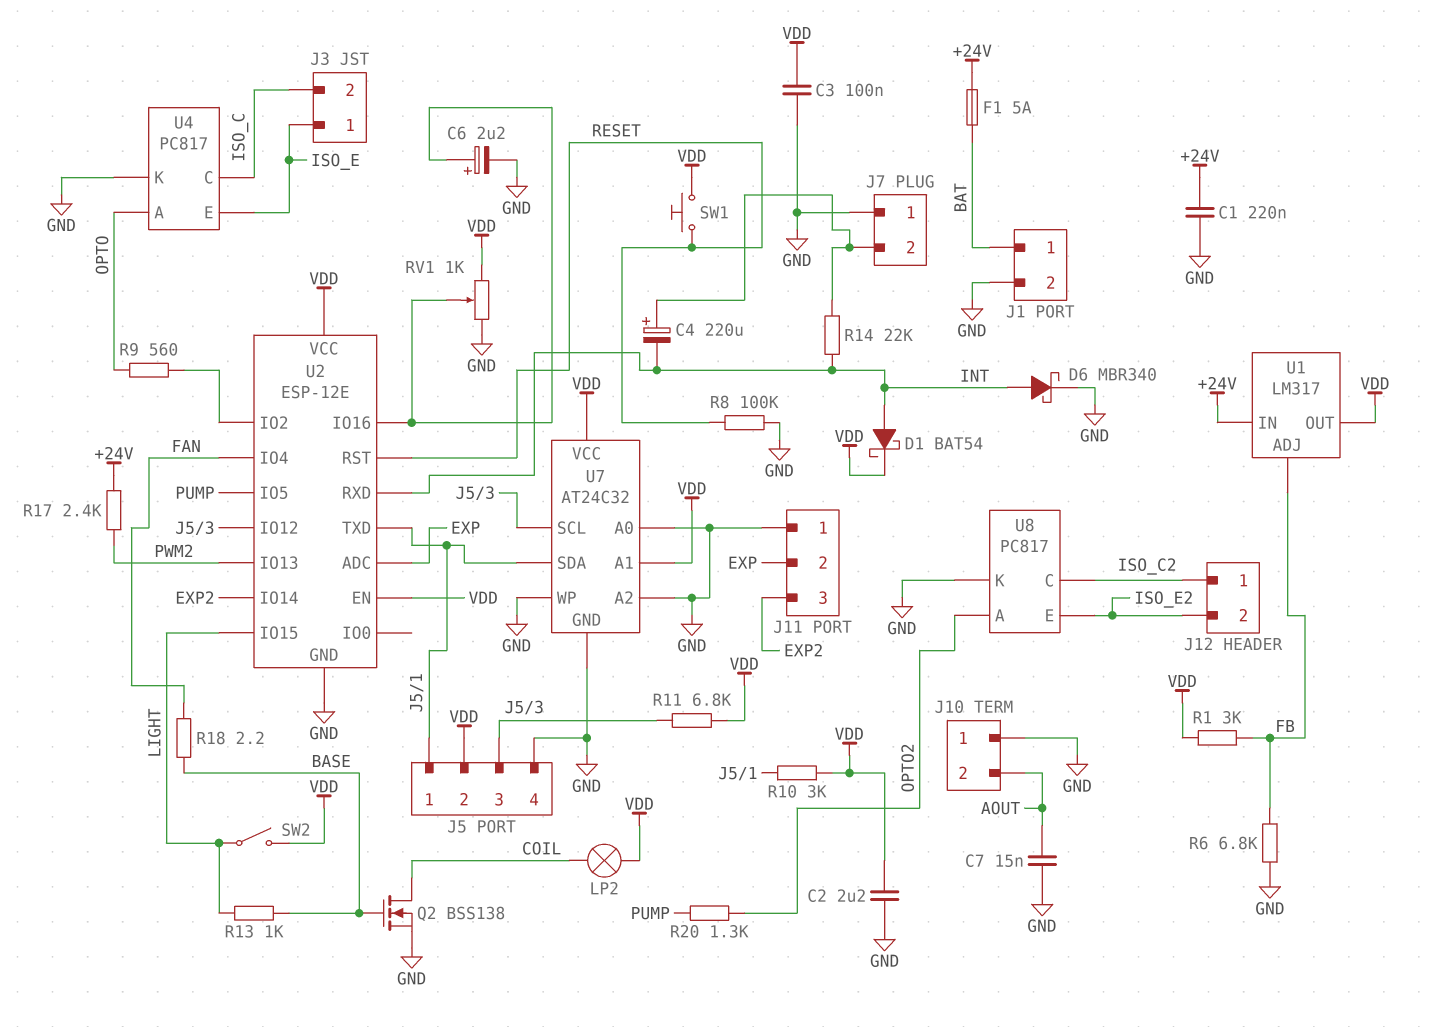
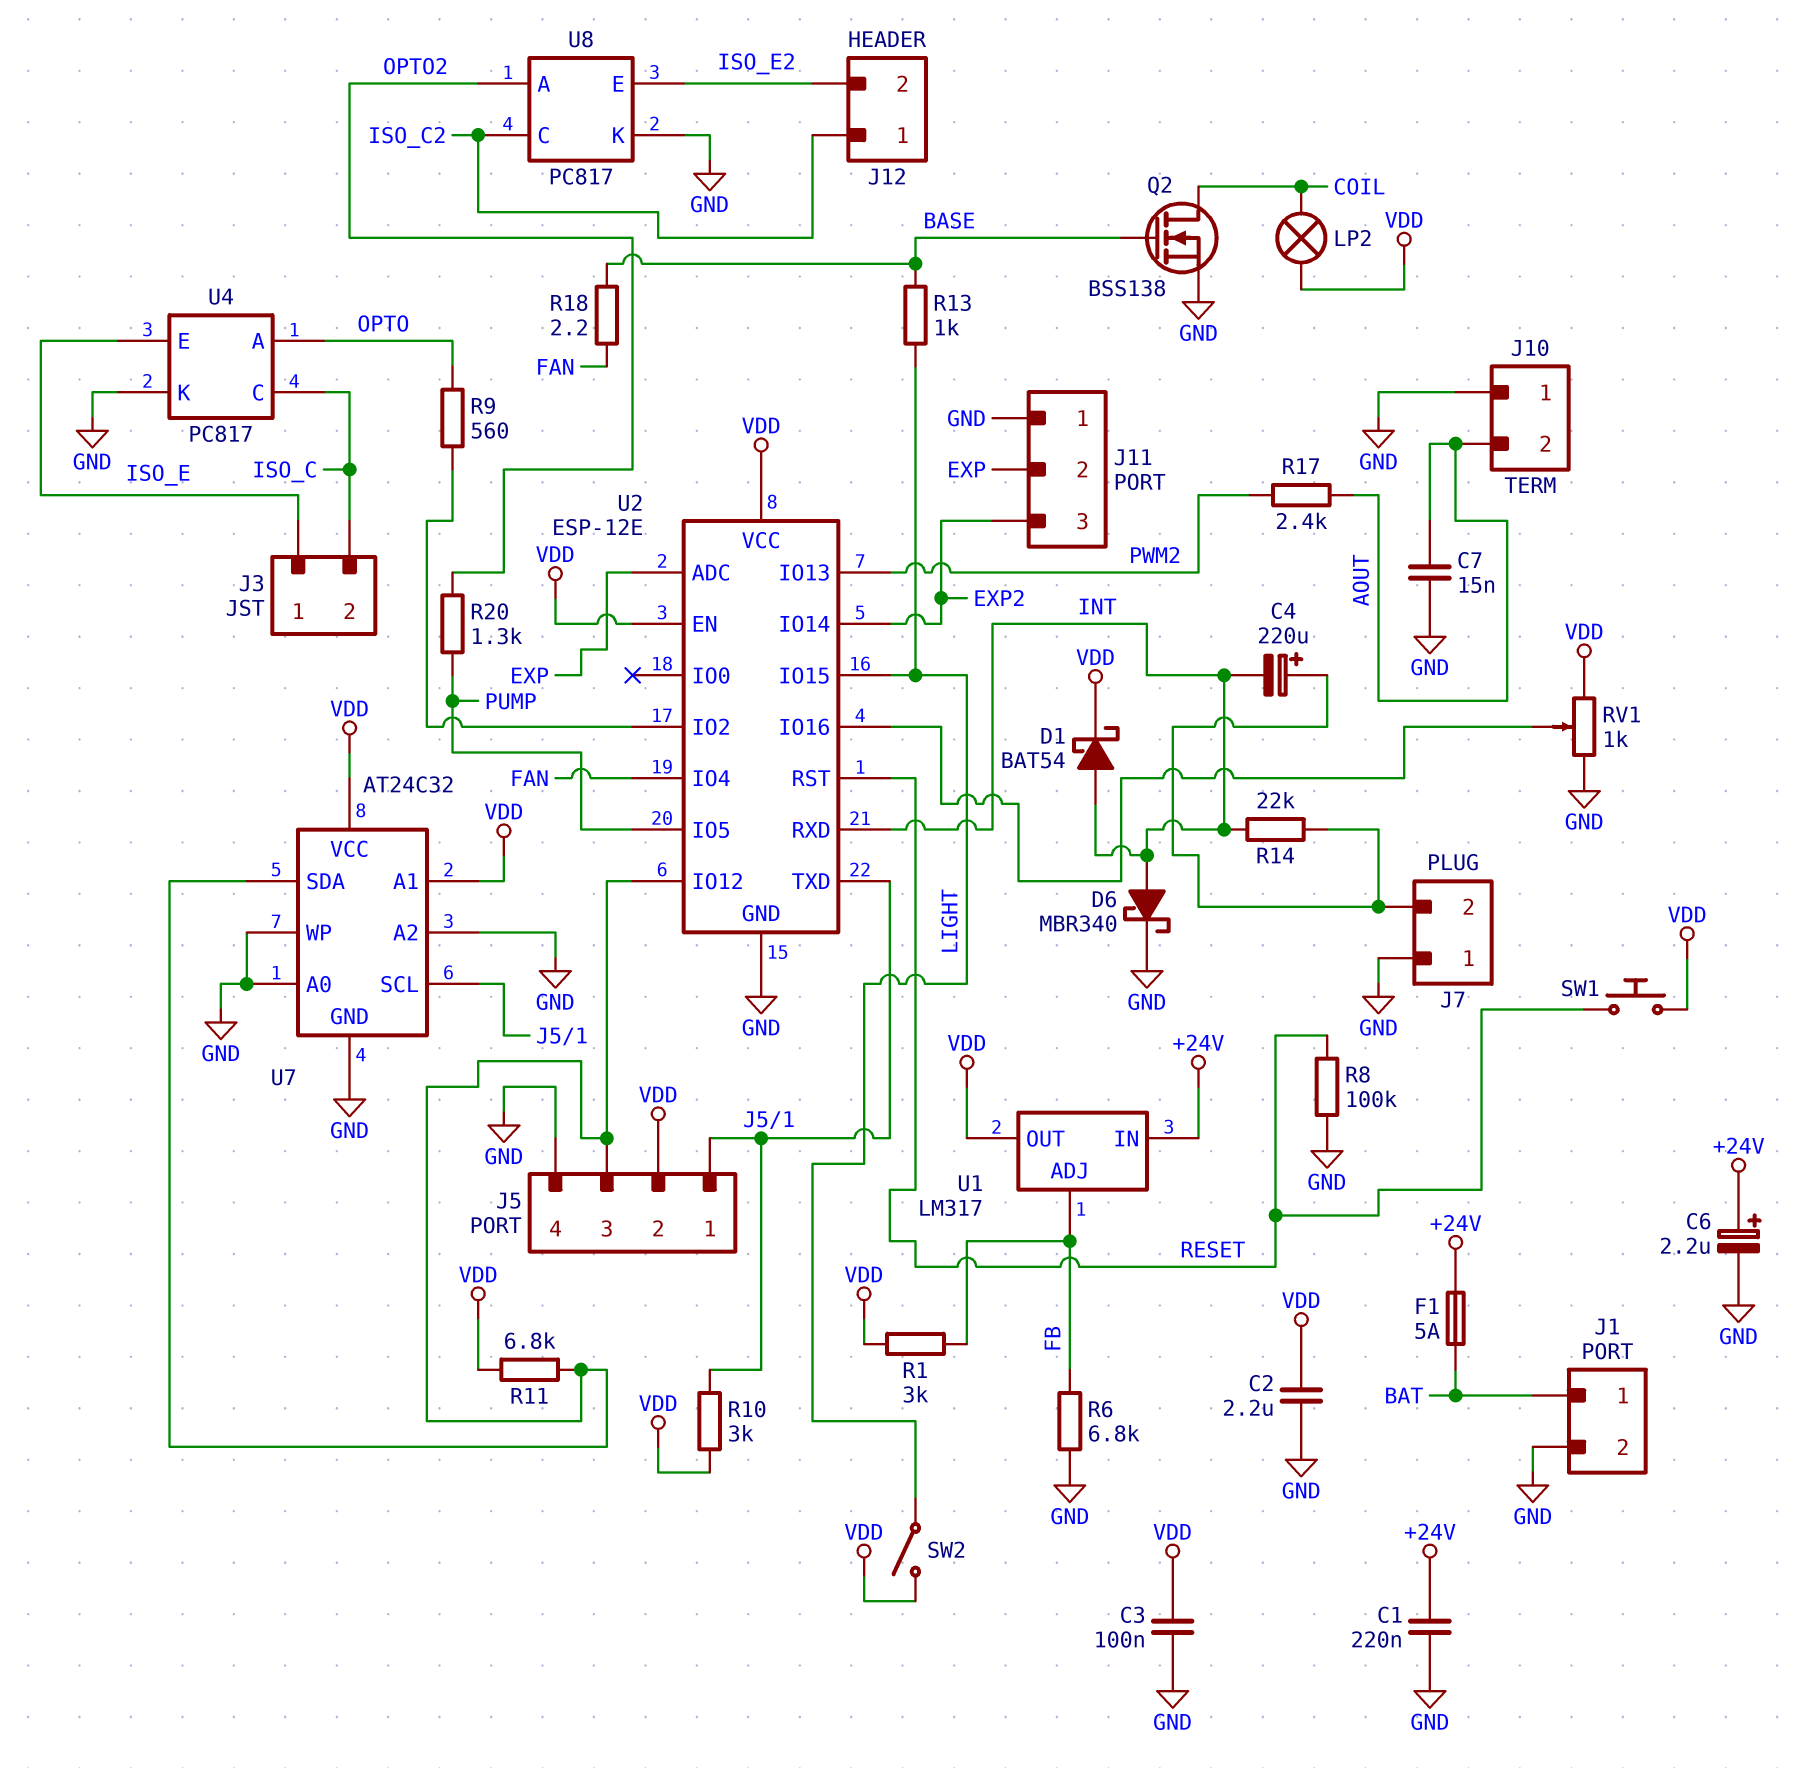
C6: 2.2uF (plus U2/IO16, minus GND) -> 2.2uF (plus +24V, minus GND)
R17: 2.4k (+24V, PWM2) -> 2.4k (AOUT, PWM2)
U7 pin SCL: J5/3 -> J5/1
U7 pin SDA: J5/1 -> J5/3

